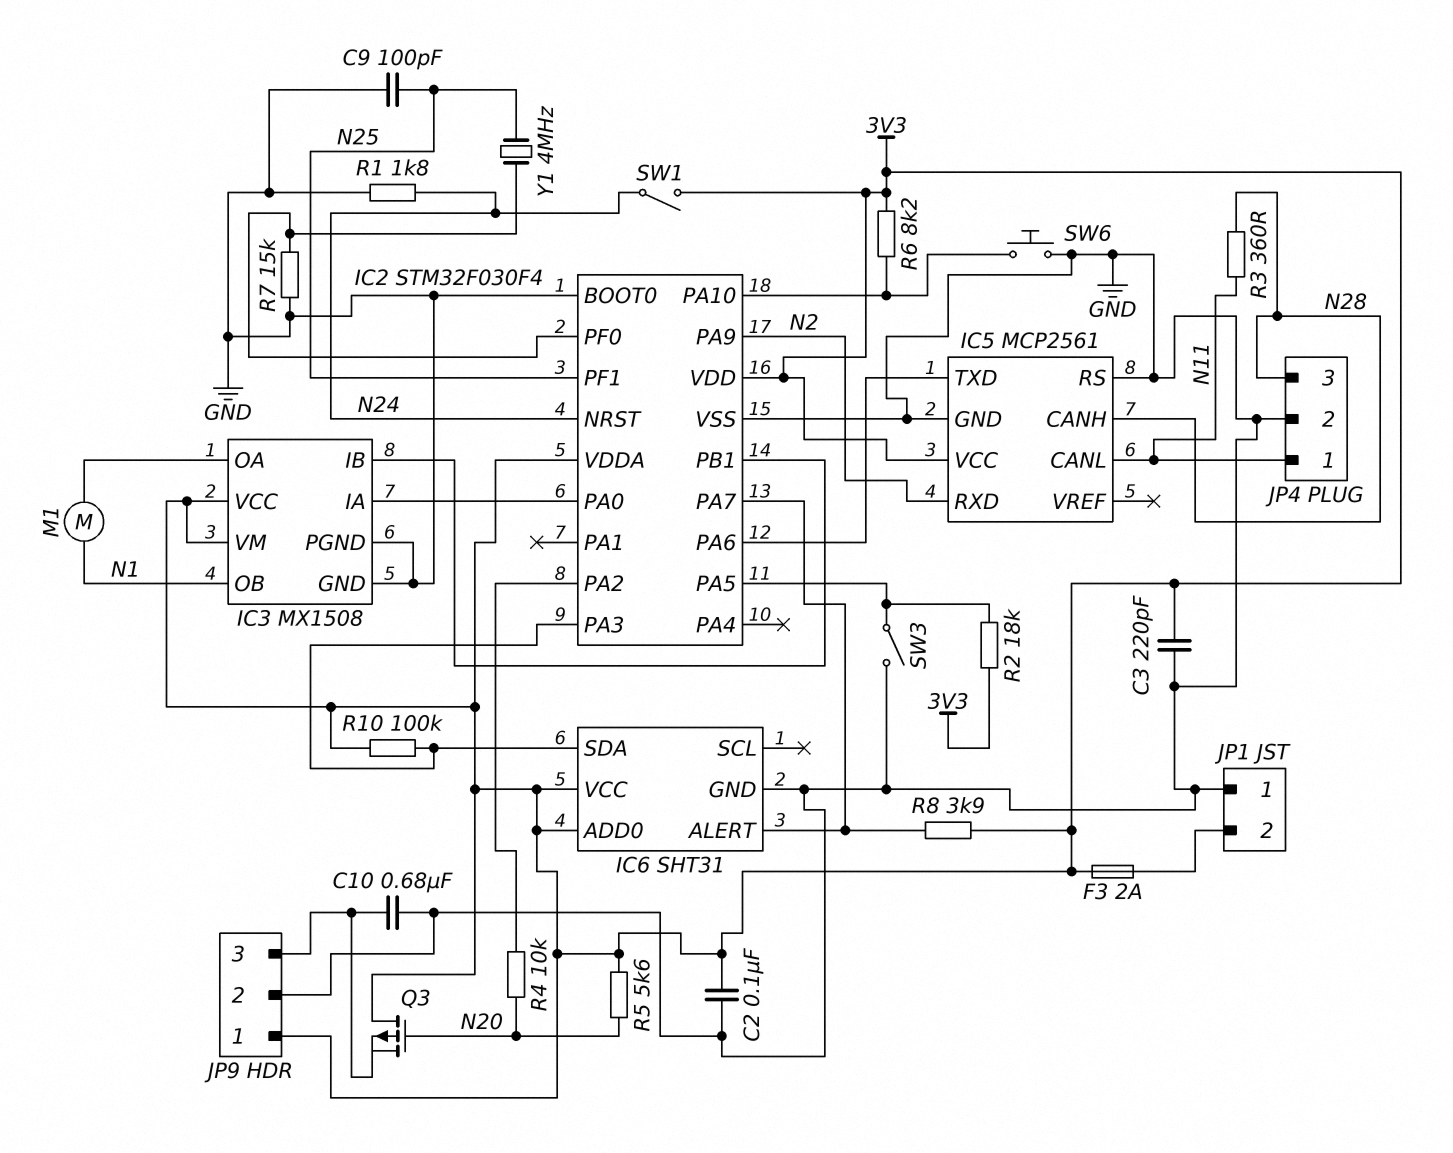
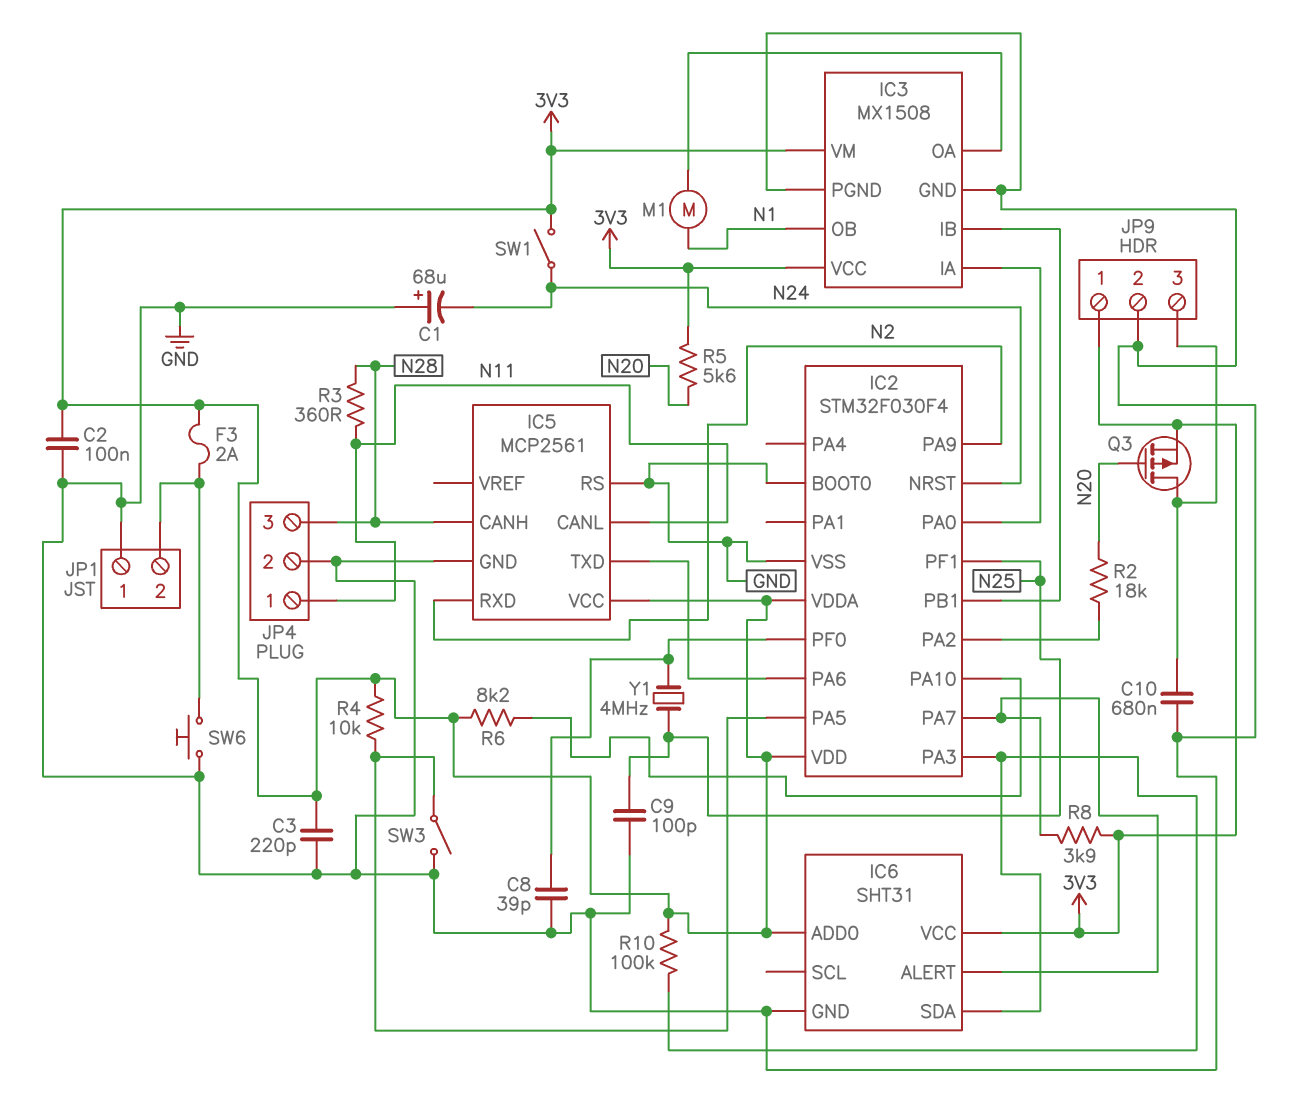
C1: none -> 68uF (plus GND, minus N24)
C8: none -> 39pF (GND, IC2/PF0)
Q3: PMOS (G N20, D 3V3, S JP9/3) -> PMOS (G N20, D JP9/3, S 3V3)
R1: 1.8k (GND, N24) -> none
R2: 18k (3V3, IC2/PA5) -> 18k (IC2/PA2, N20)
R4: 10k (IC2/PA2, N20) -> 10k (3V3, IC2/PA5)
R7: 15k (GND, IC2/PF0) -> none
SW6: button (GND, IC2/PA10) -> button (GND, JP1/2)

